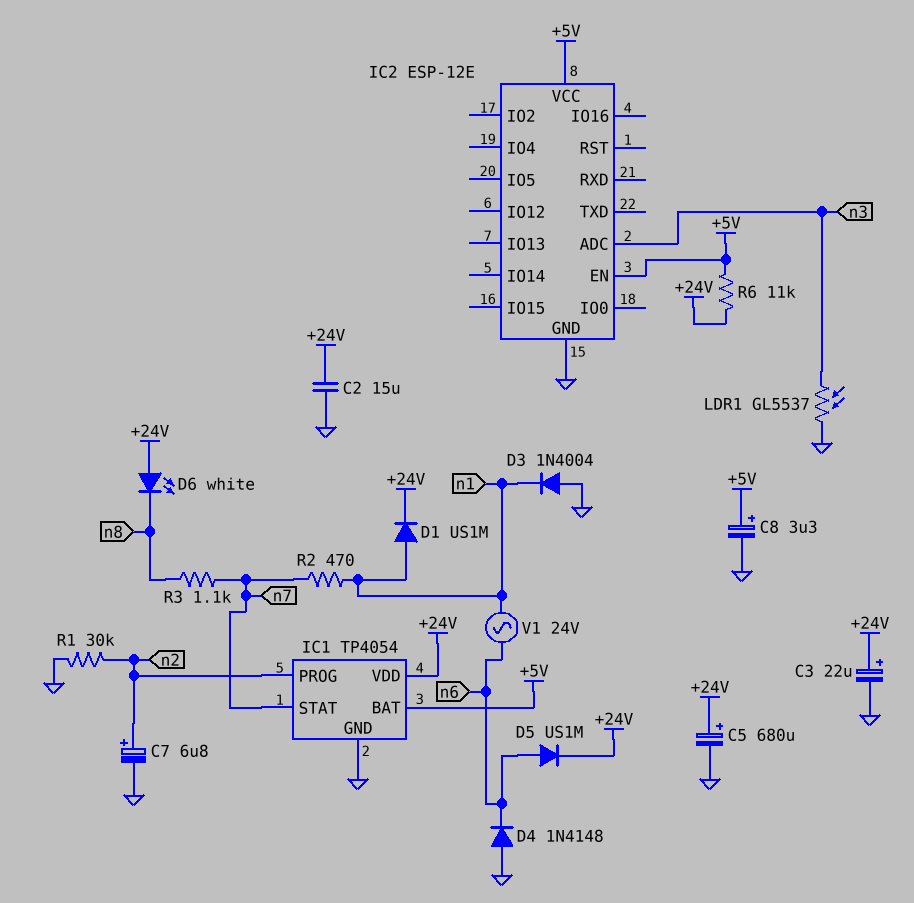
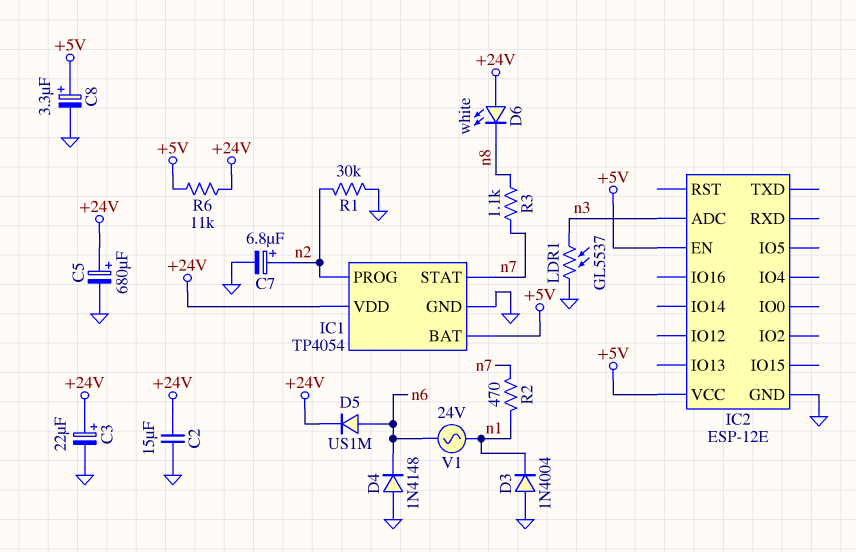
D1: diode US1M (A n1, K +24V) -> none

